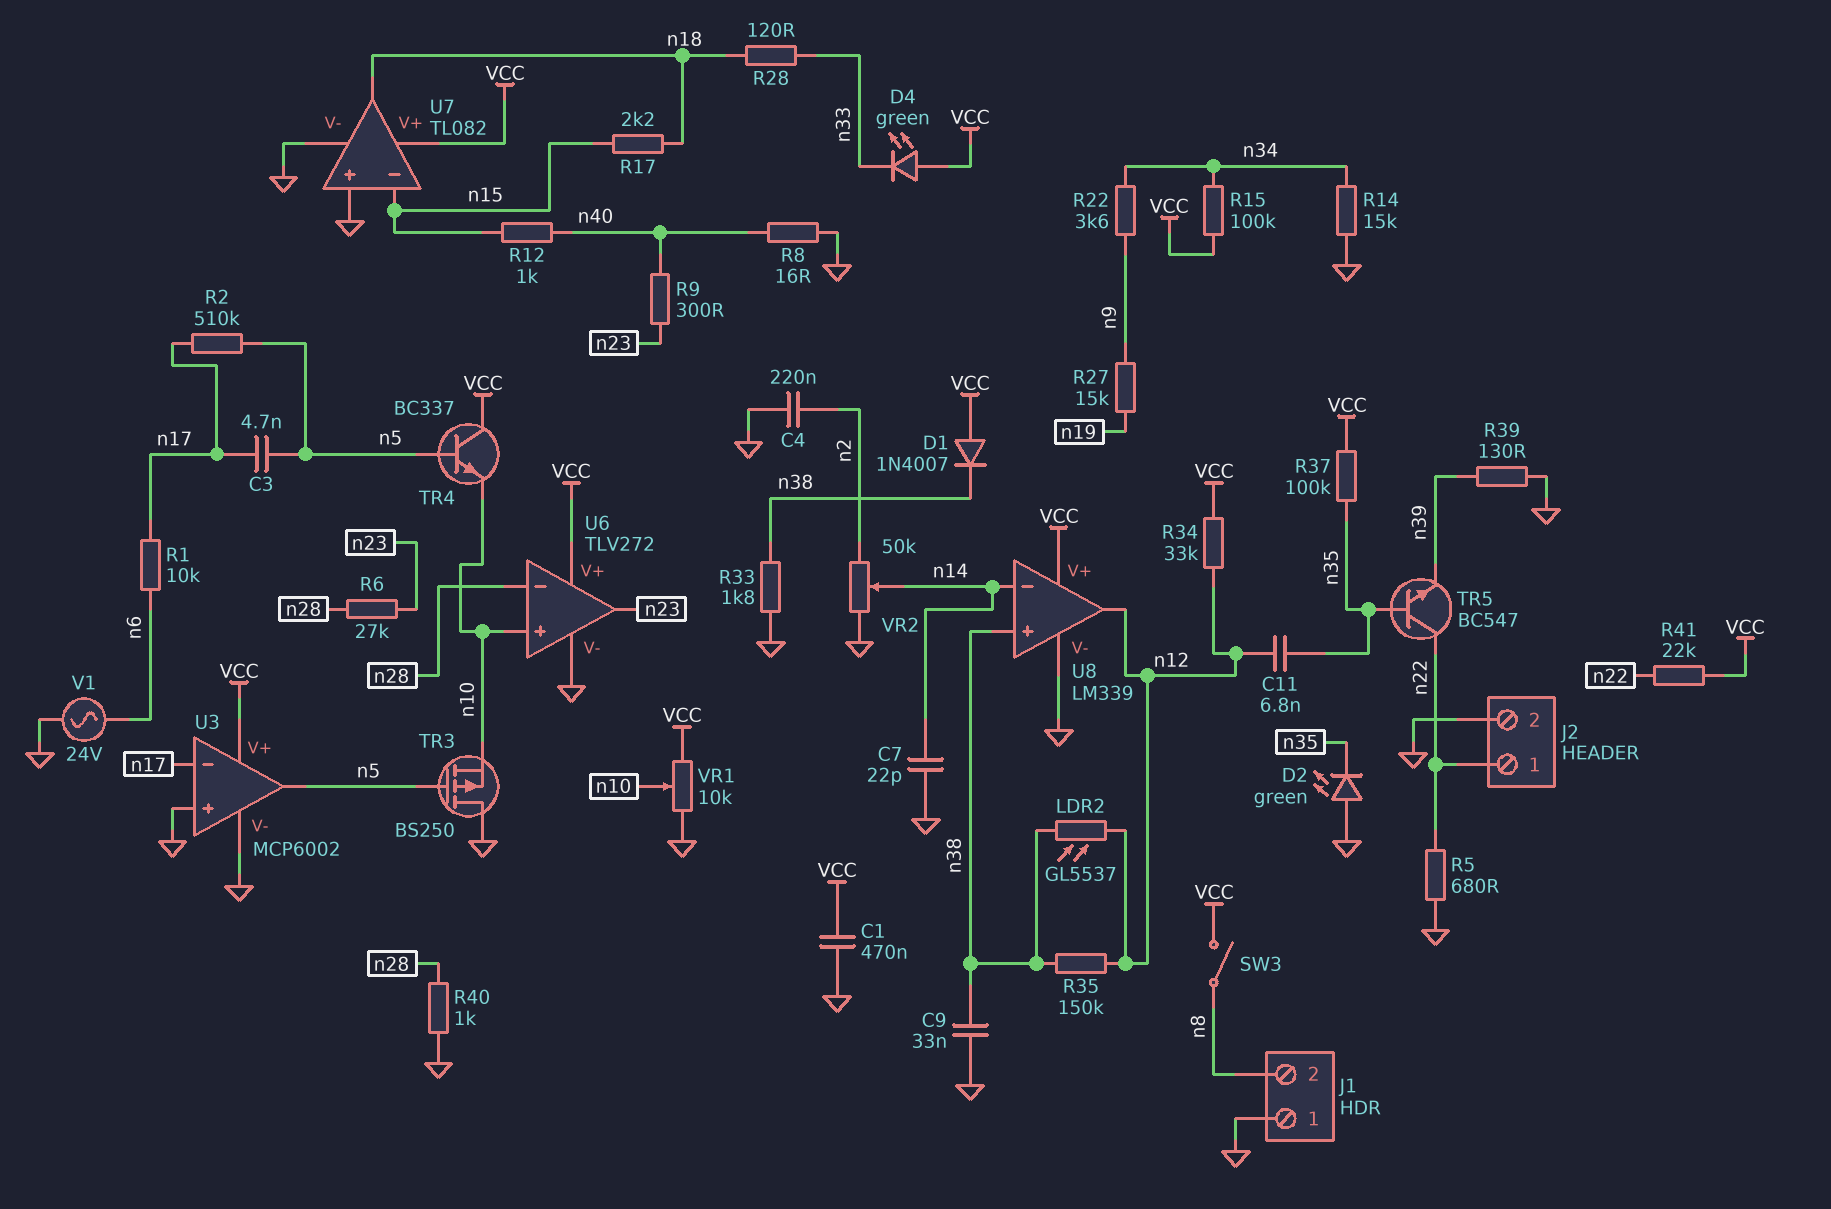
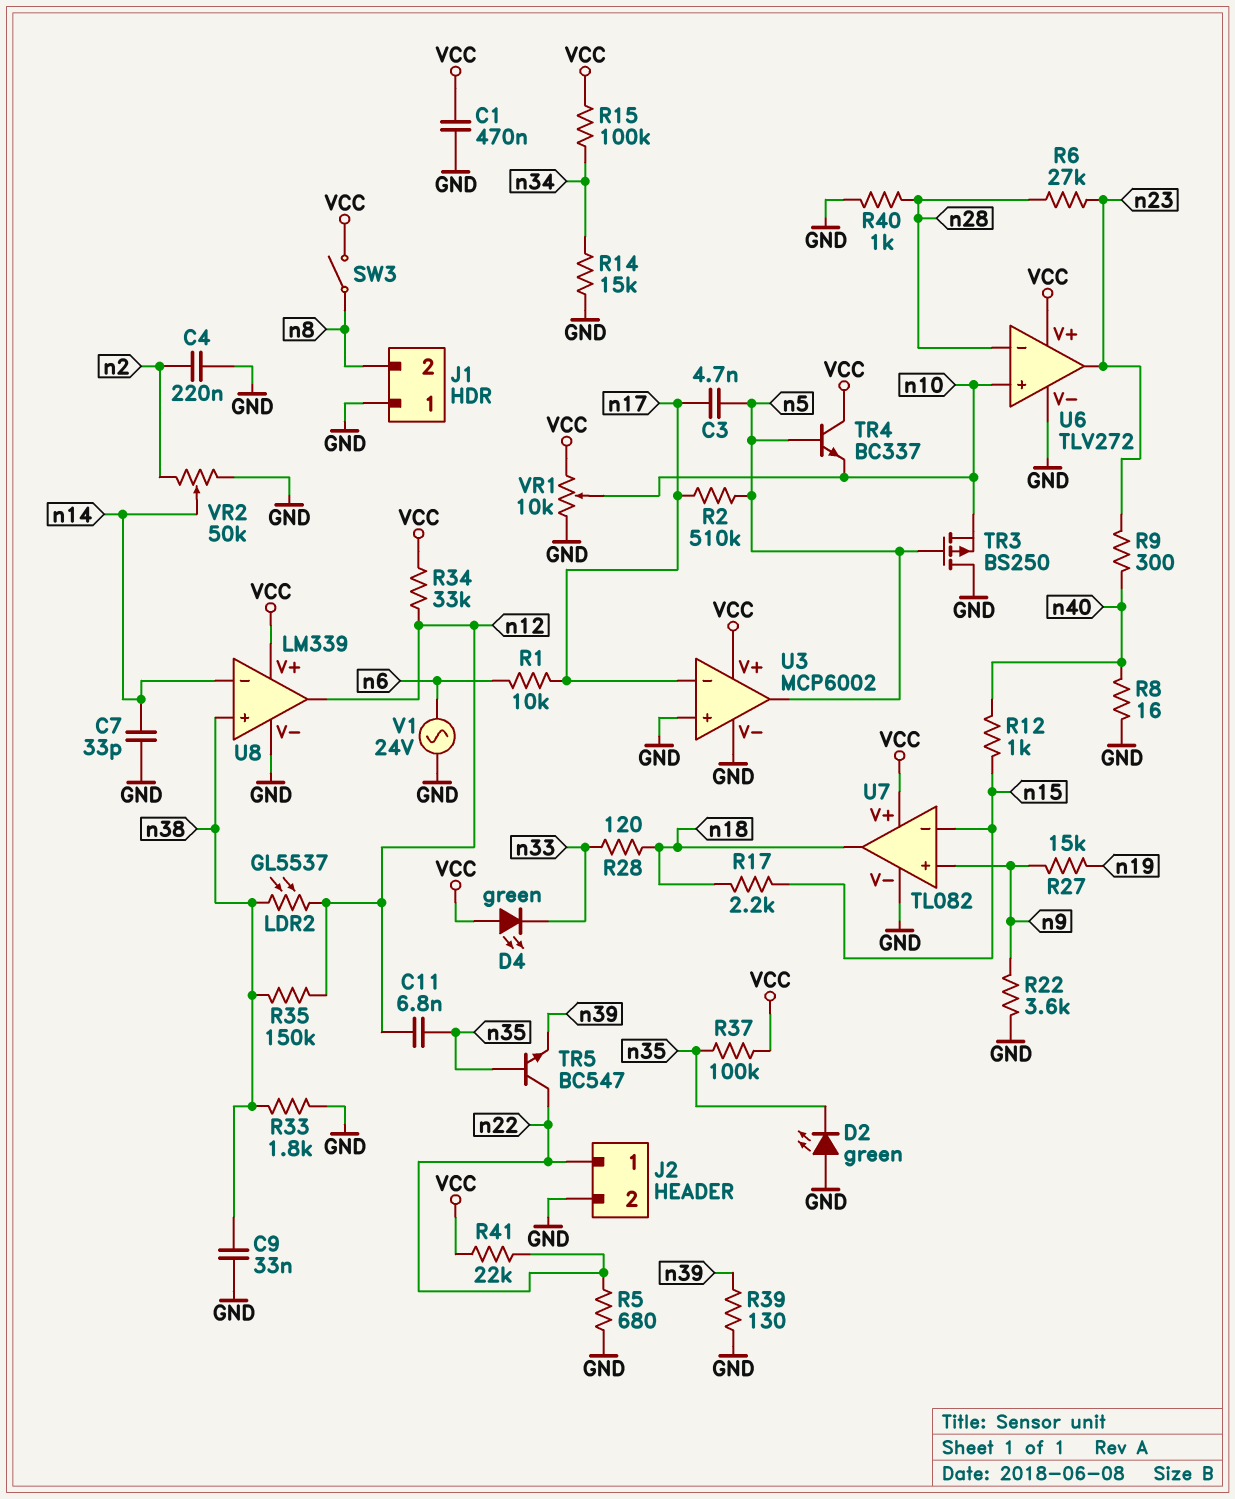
C7: 22pF (GND, n14) -> 33pF (GND, n14)
D1: diode 1N4007 (A VCC, K n38) -> none
R22: 3.6k (n9, n34) -> 3.6k (GND, n9)
U7 pin in+: GND -> n9

